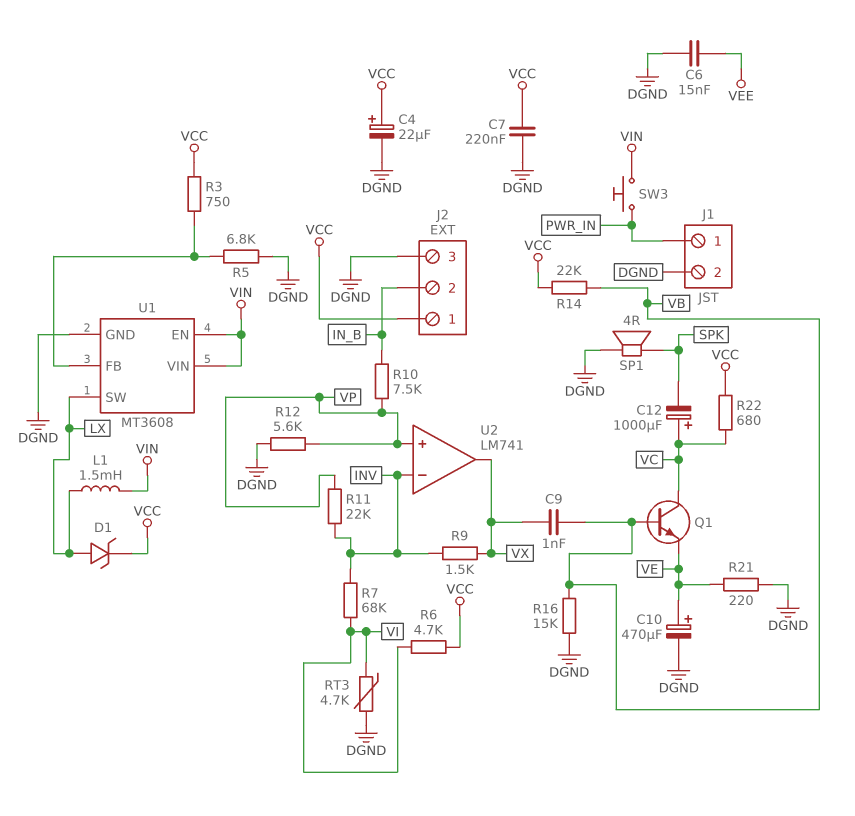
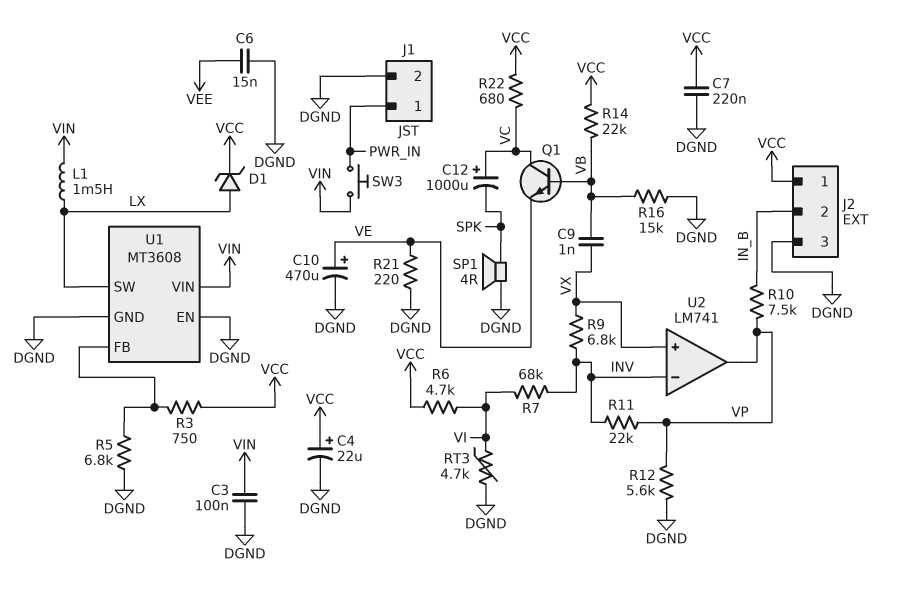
C3: none -> 100nF (DGND, VIN)
R9: 1.5k (INV, VX) -> 6.8k (INV, VX)
U1 pin EN: VIN -> DGND
U2 pin in+: VP -> VX
U2 pin out: VX -> VP

